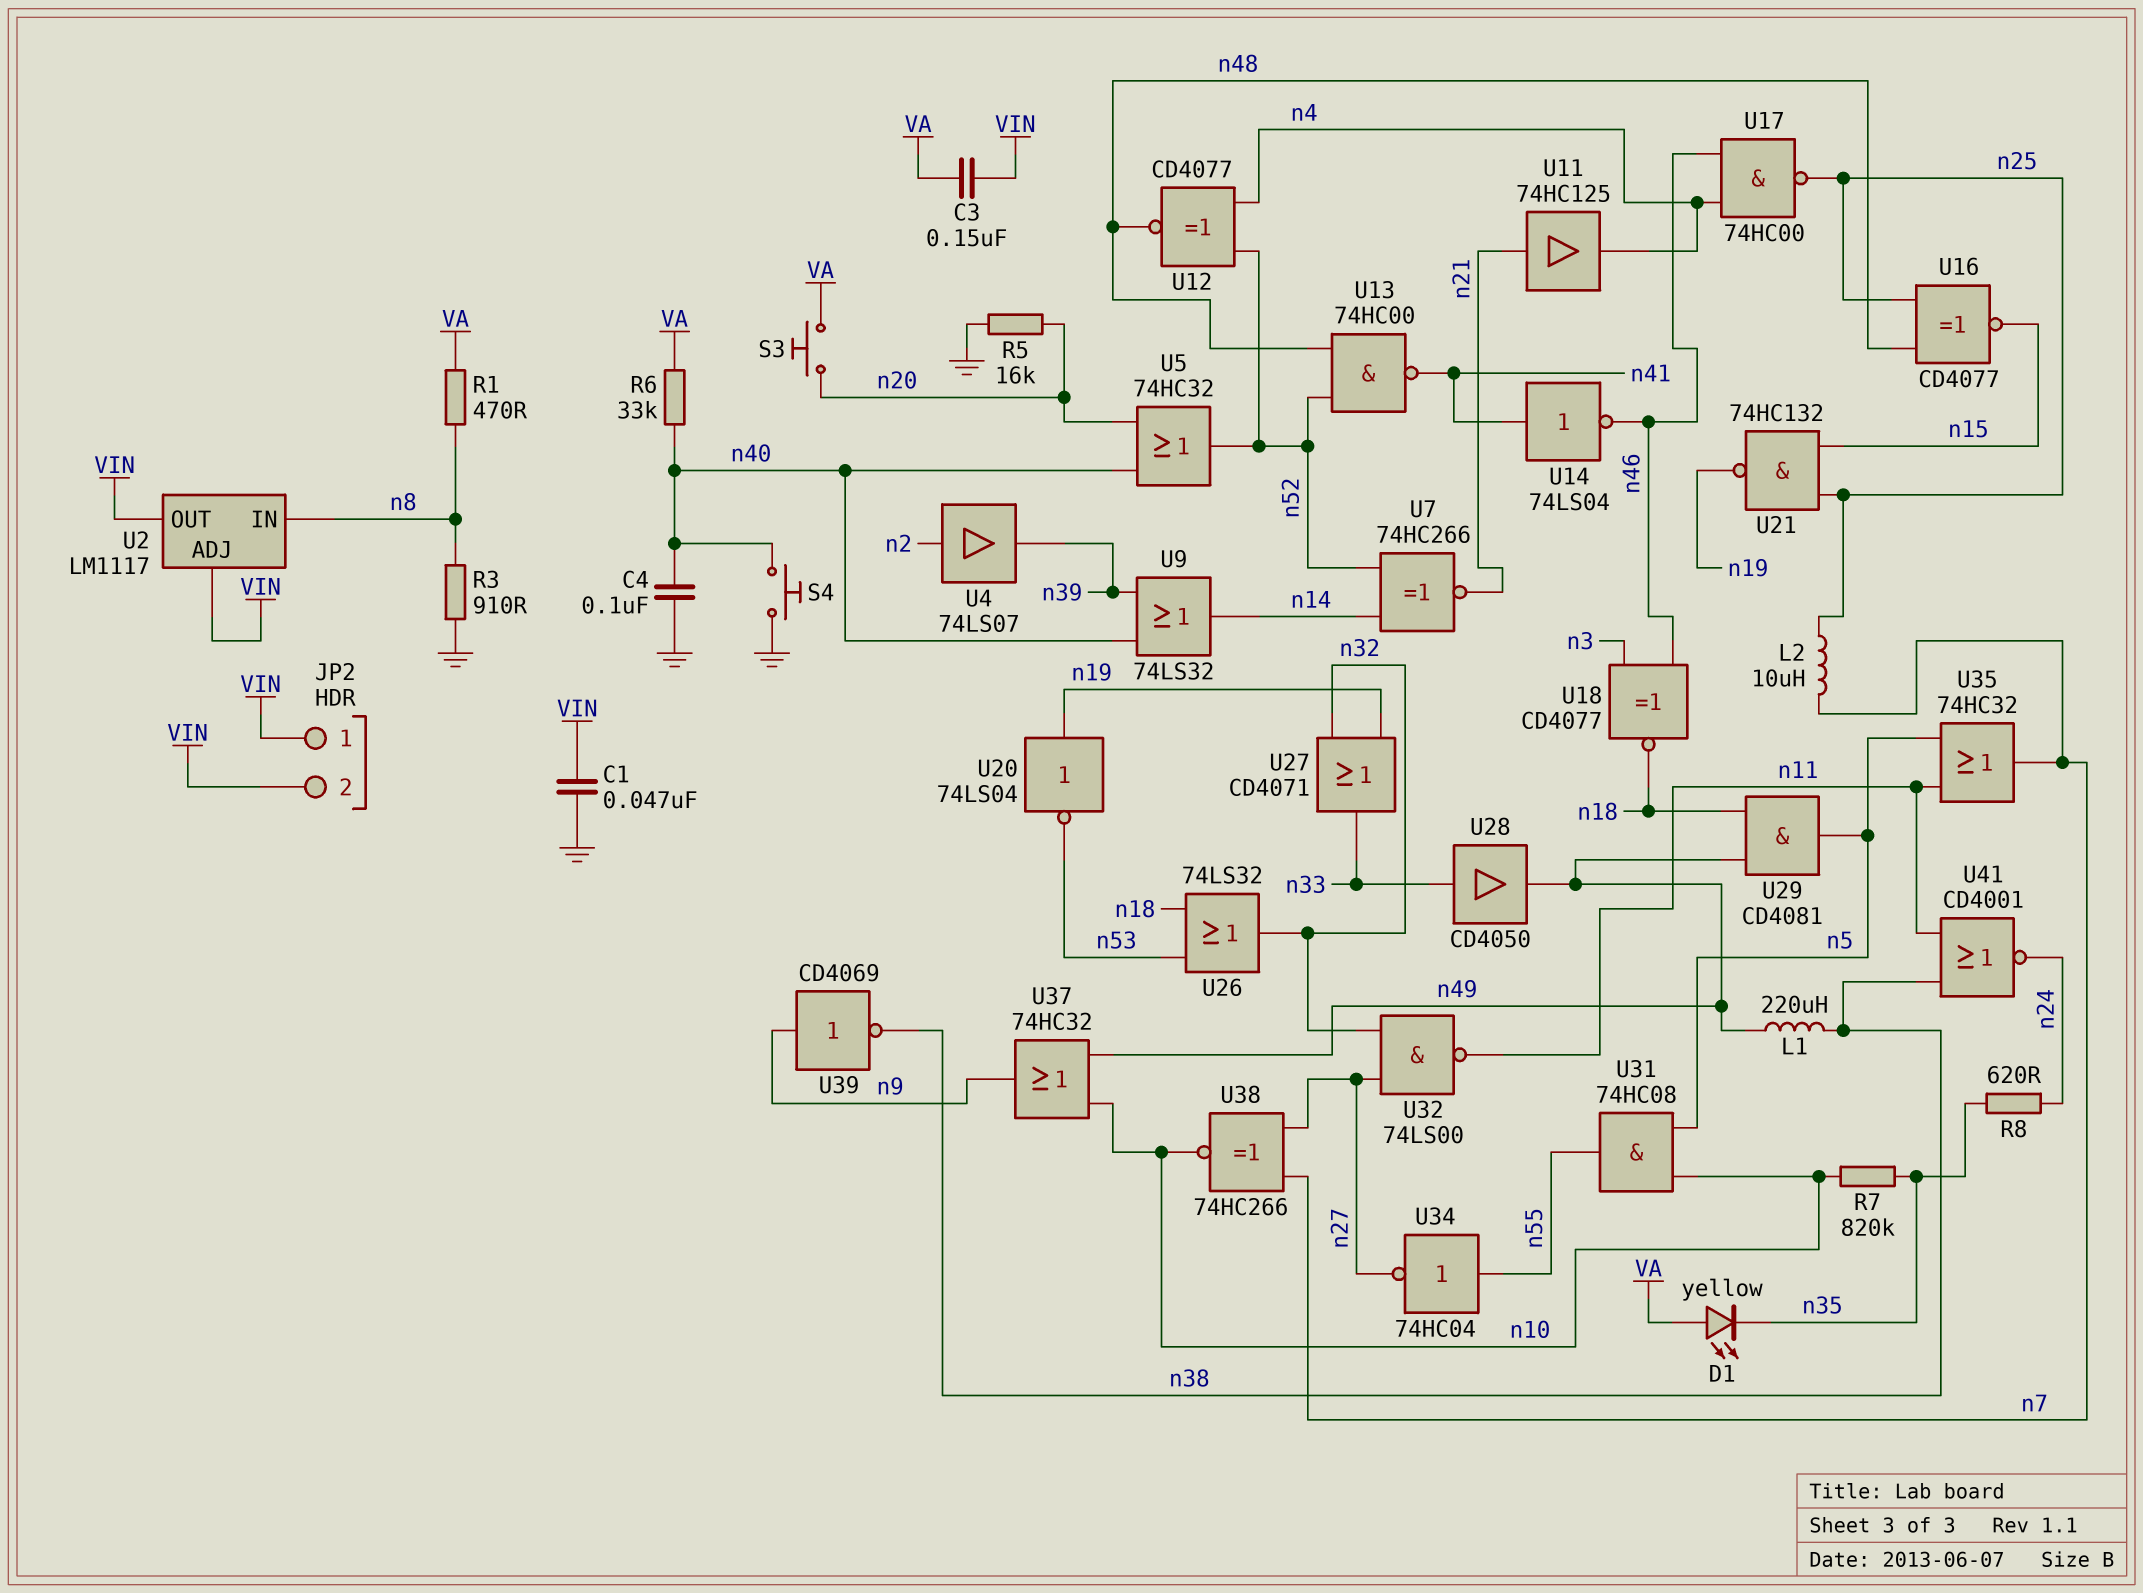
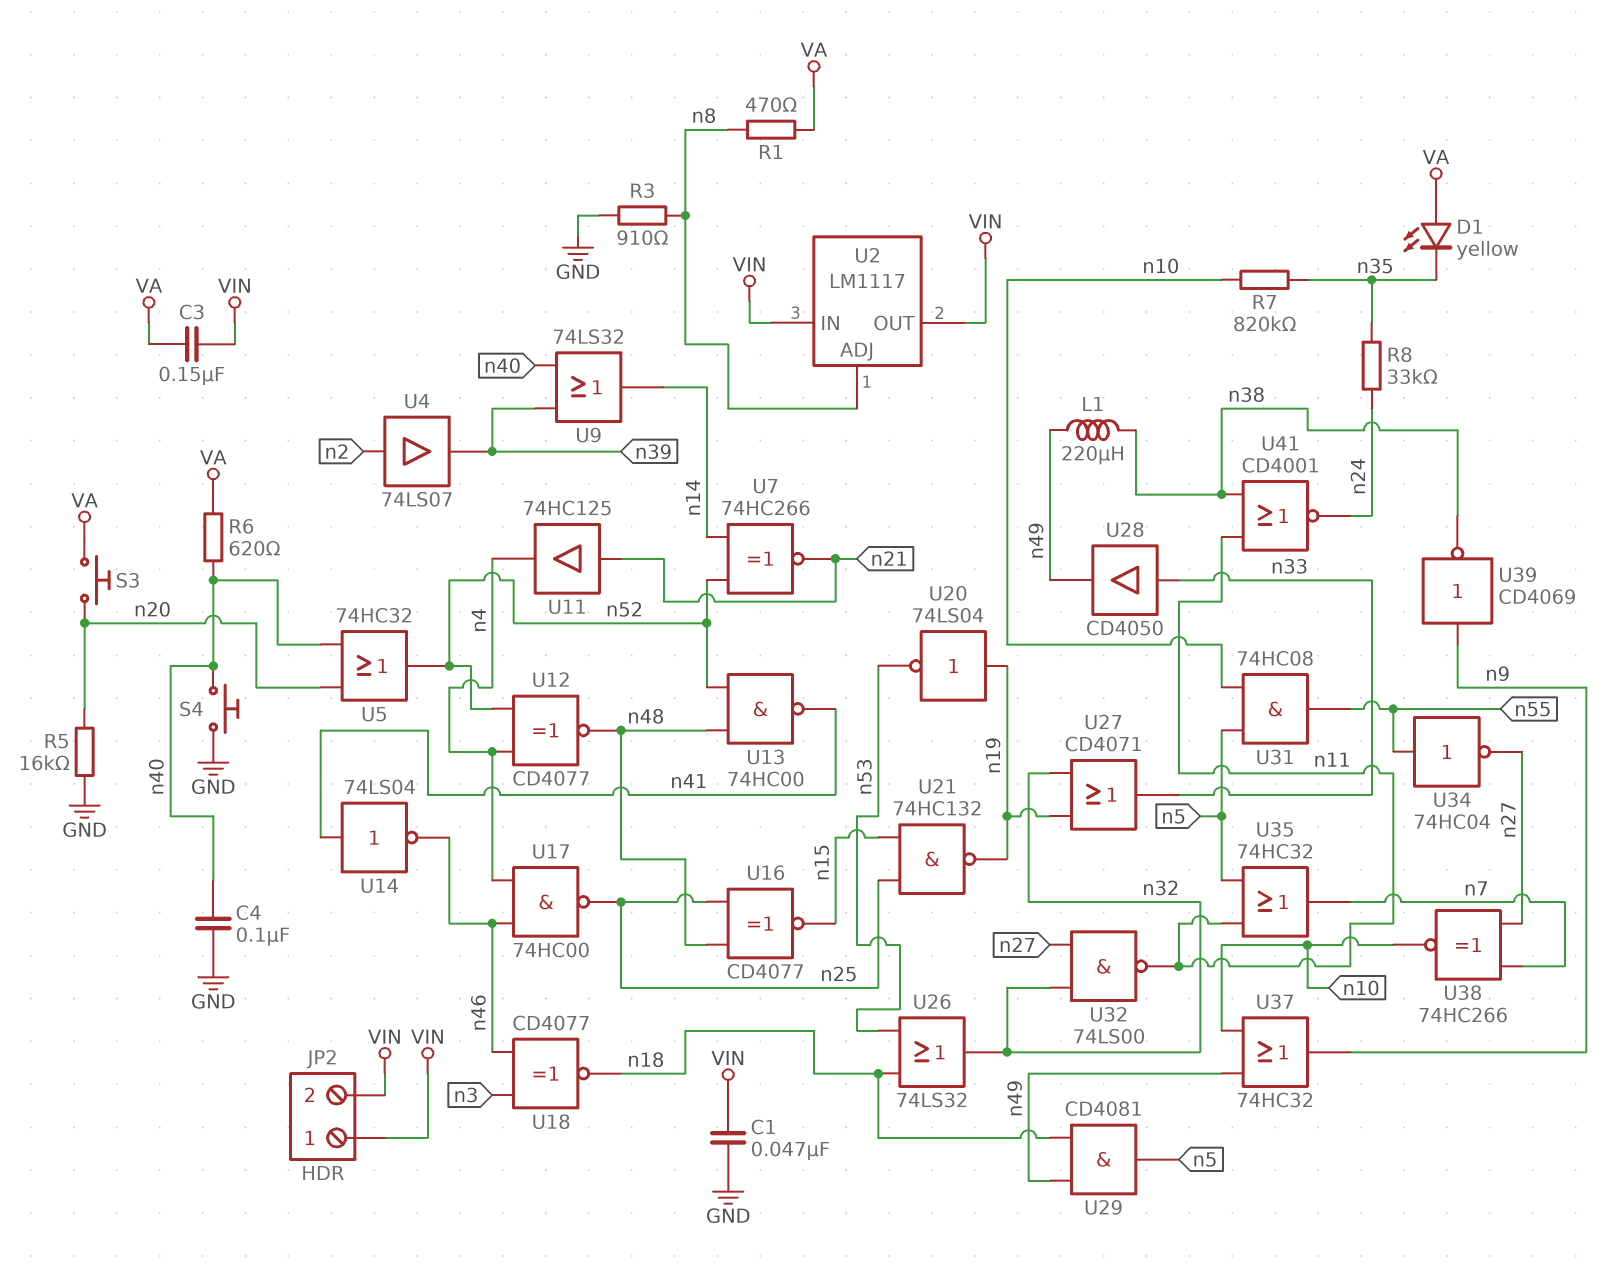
L2: 10uH (n7, n25) -> none
R6: 33k (VA, n40) -> 620 (VA, n40)
R8: 620 (n24, n35) -> 33k (n24, n35)
U2 pin ADJ: VIN -> n8
U2 pin IN: n8 -> VIN

